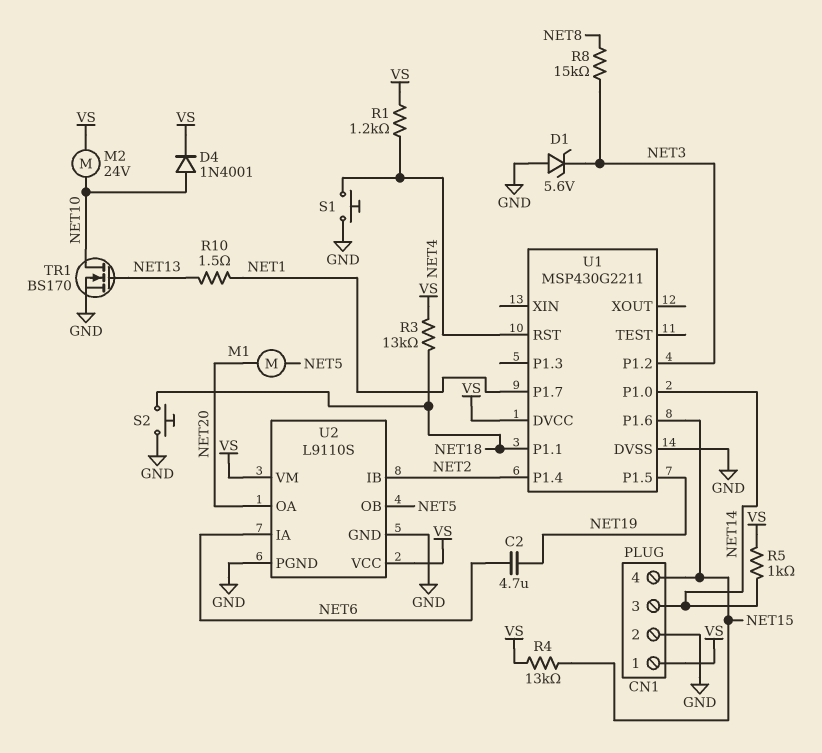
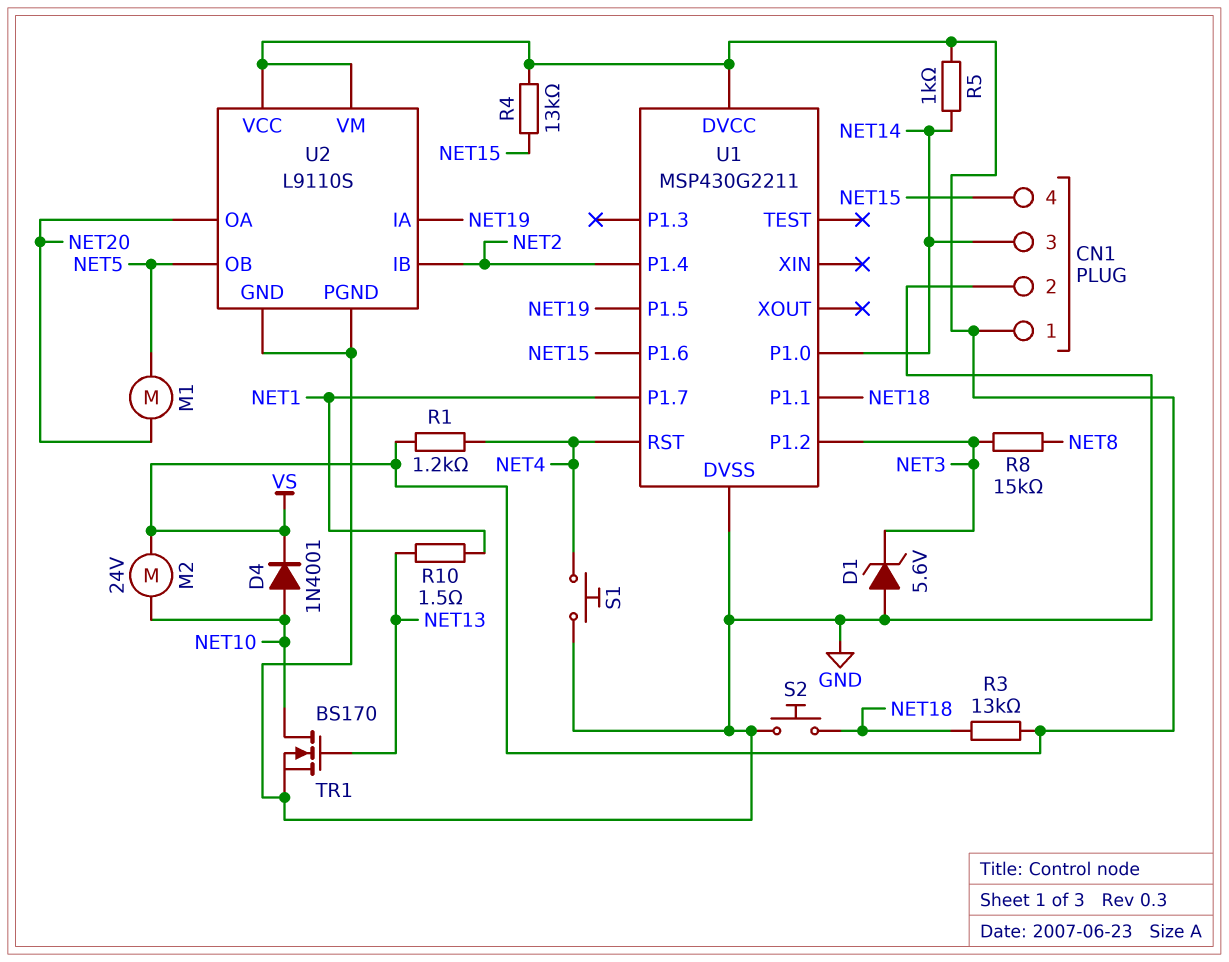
C2: 4.7uF (NET6, NET19) -> none
U2 pin IA: NET6 -> NET19

